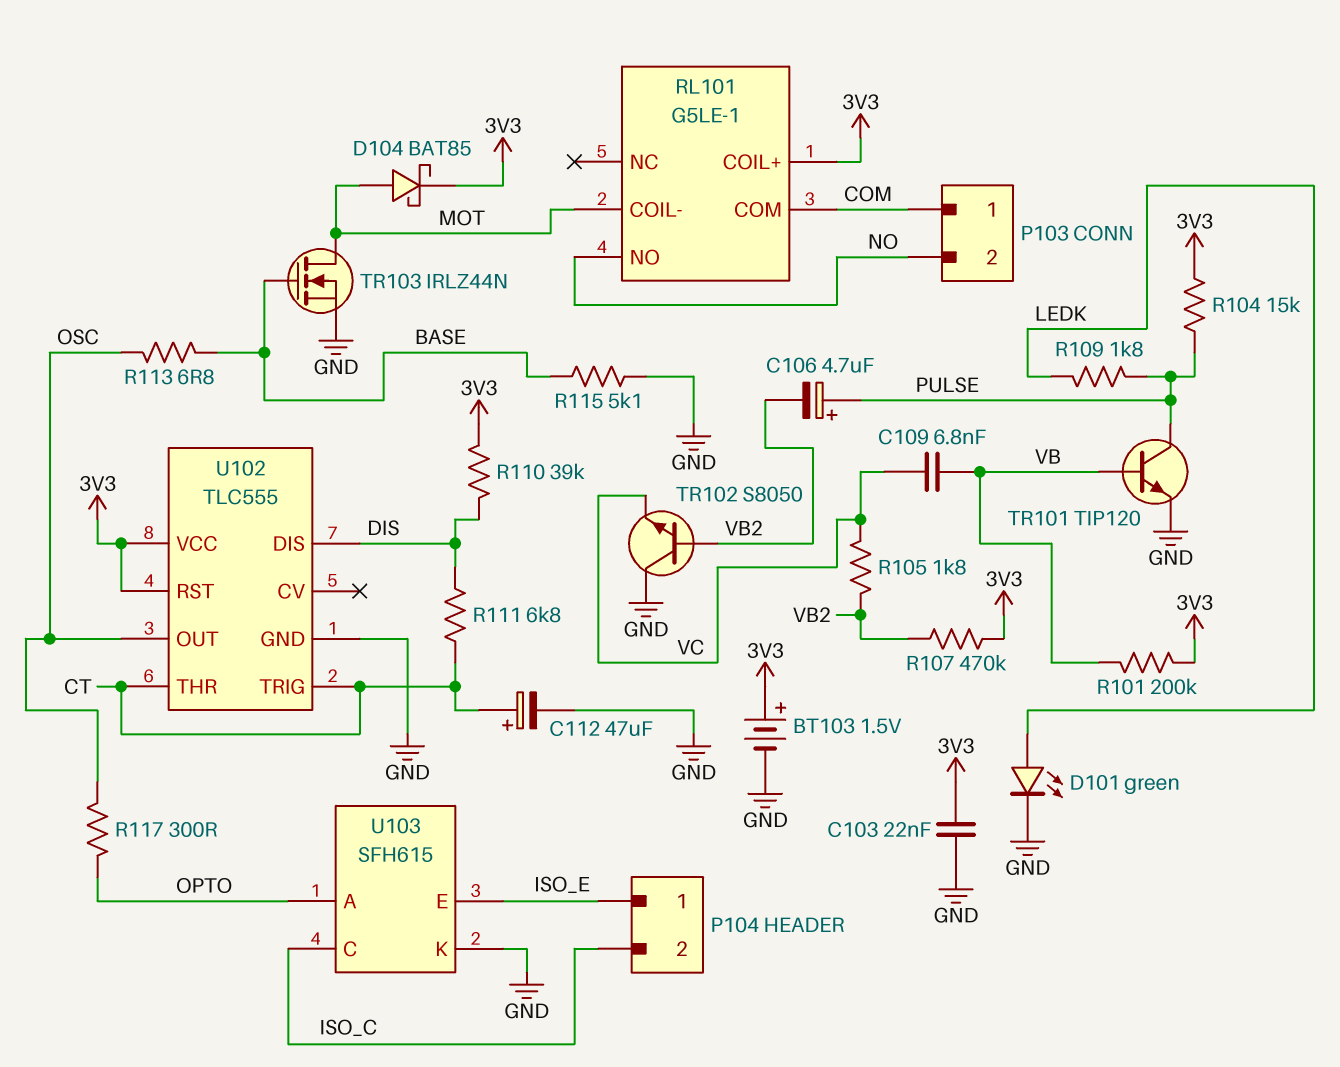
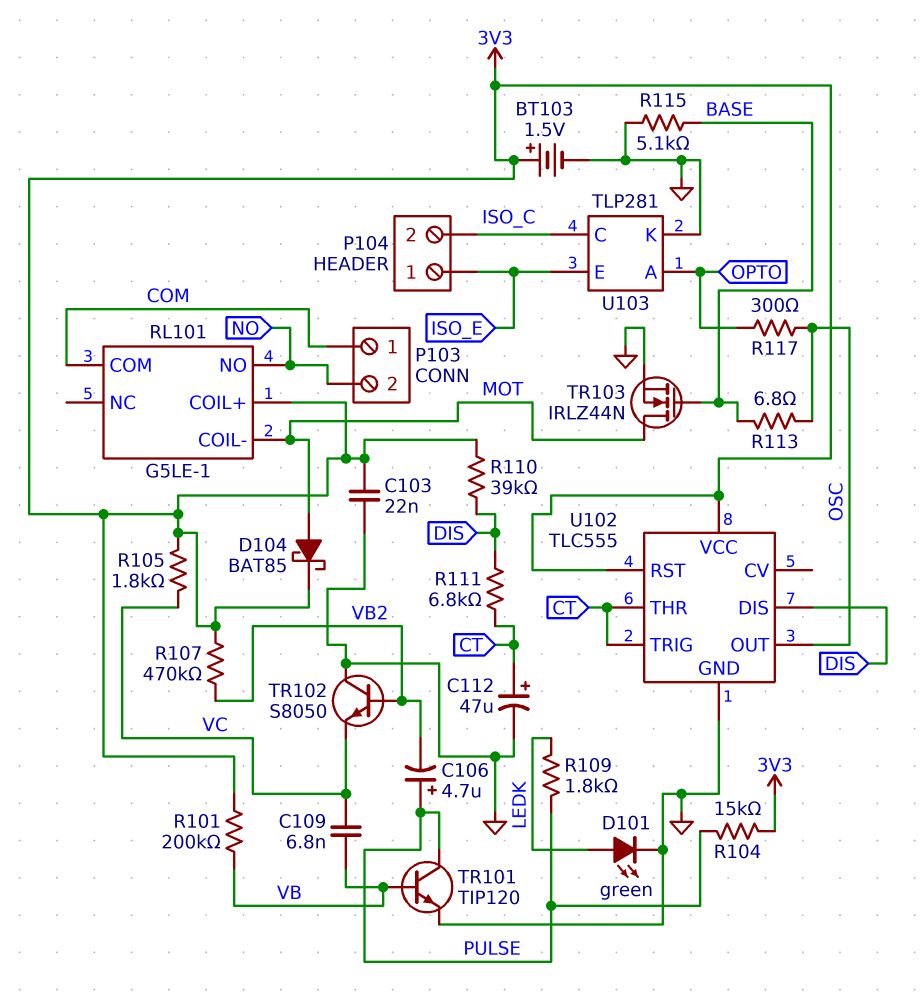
R105: 1.8k (VB2, VC) -> 1.8k (3V3, VC)
U103: SFH615 -> TLP281

